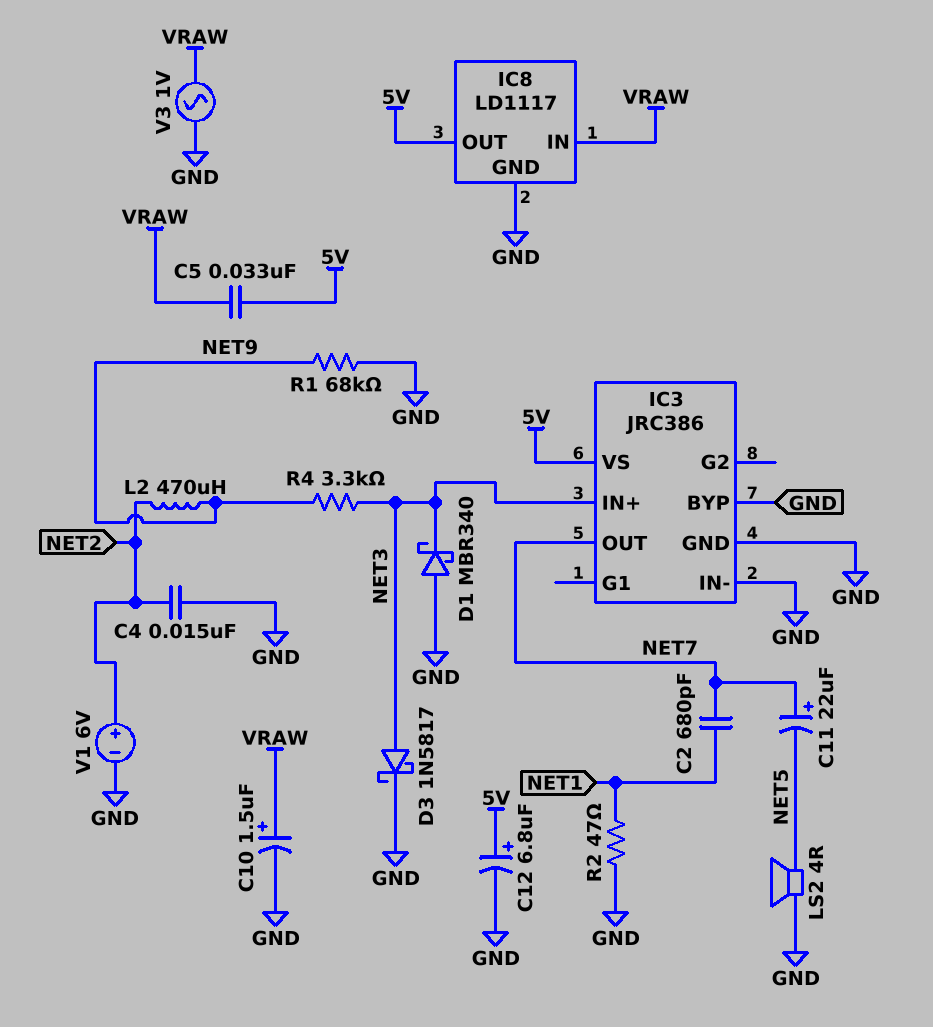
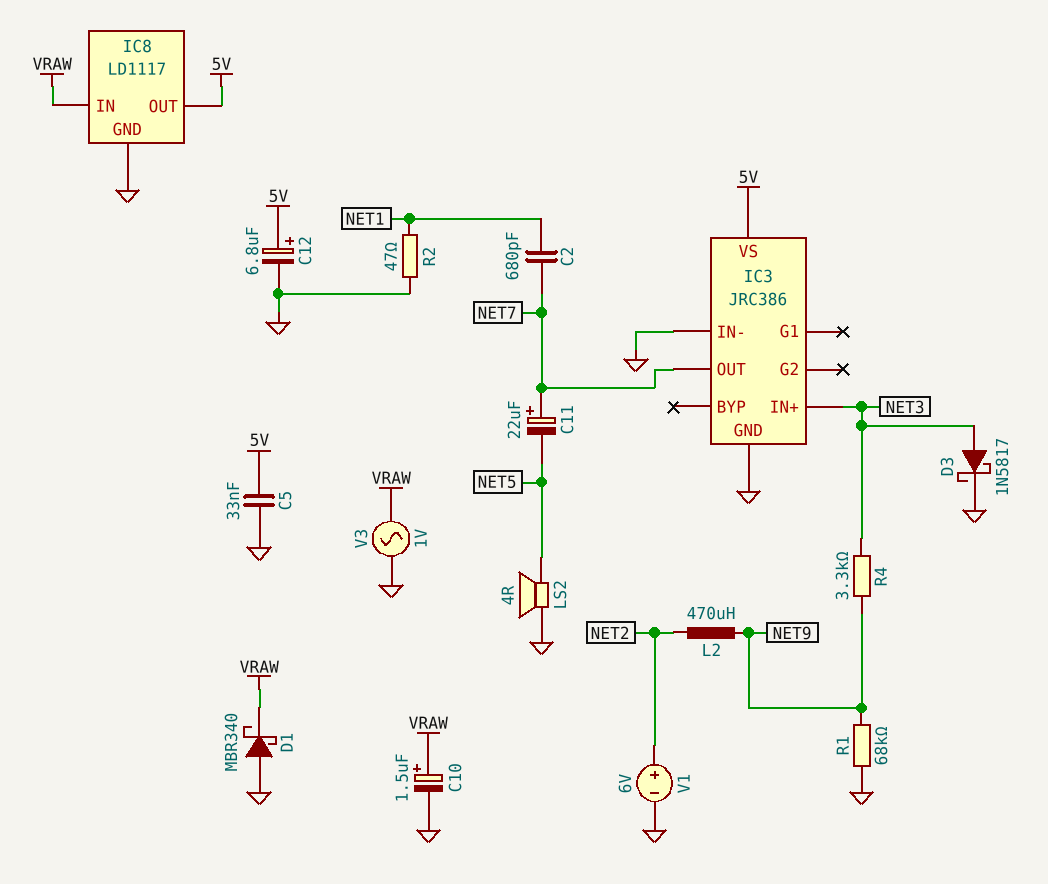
C4: 15nF (GND, NET2) -> none
C5: 33nF (5V, VRAW) -> 33nF (5V, GND)
D1: schottky MBR340 (A GND, K NET3) -> schottky MBR340 (A GND, K VRAW)
IC3 pin BYP: GND -> none

